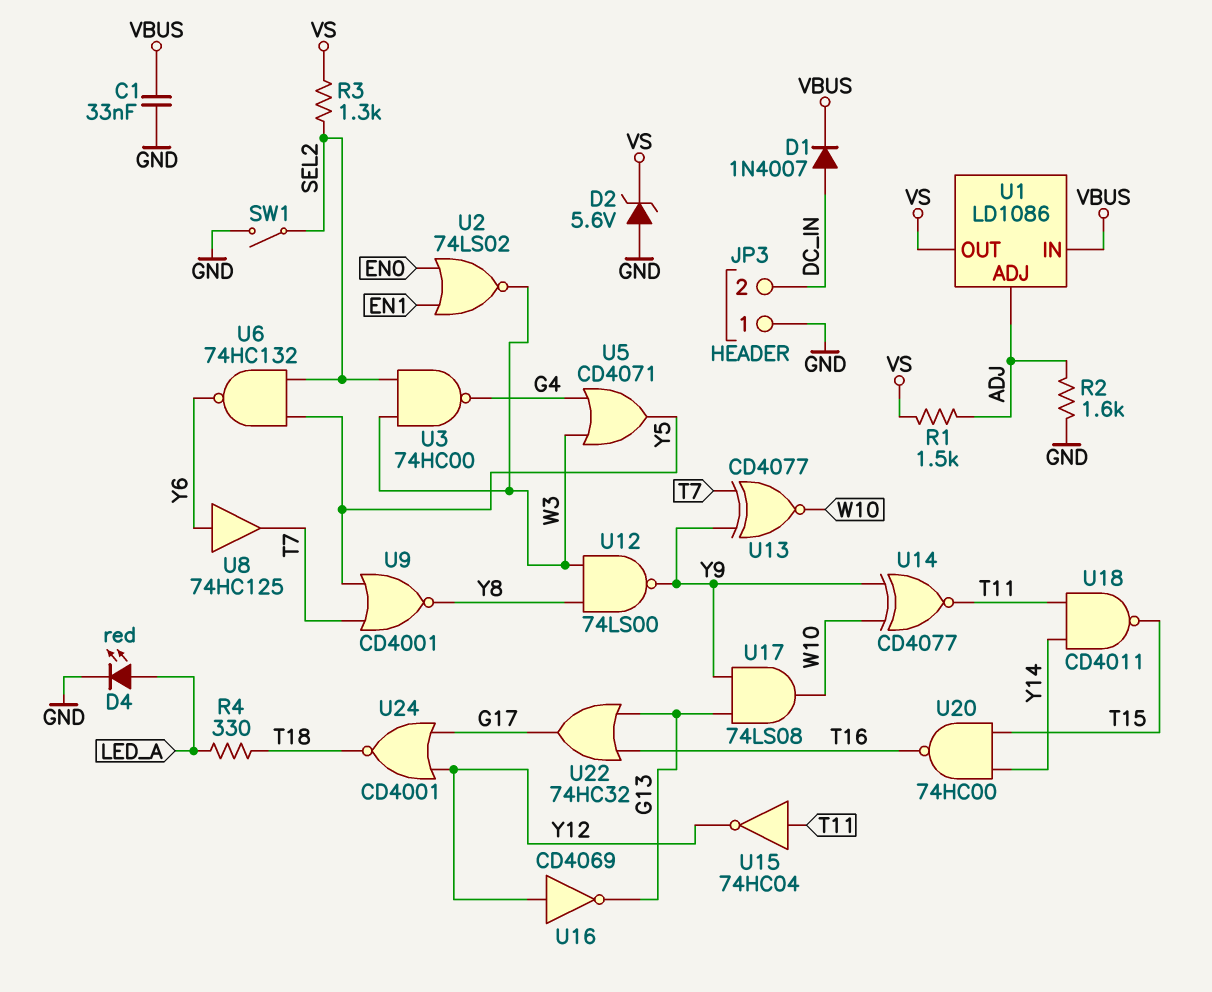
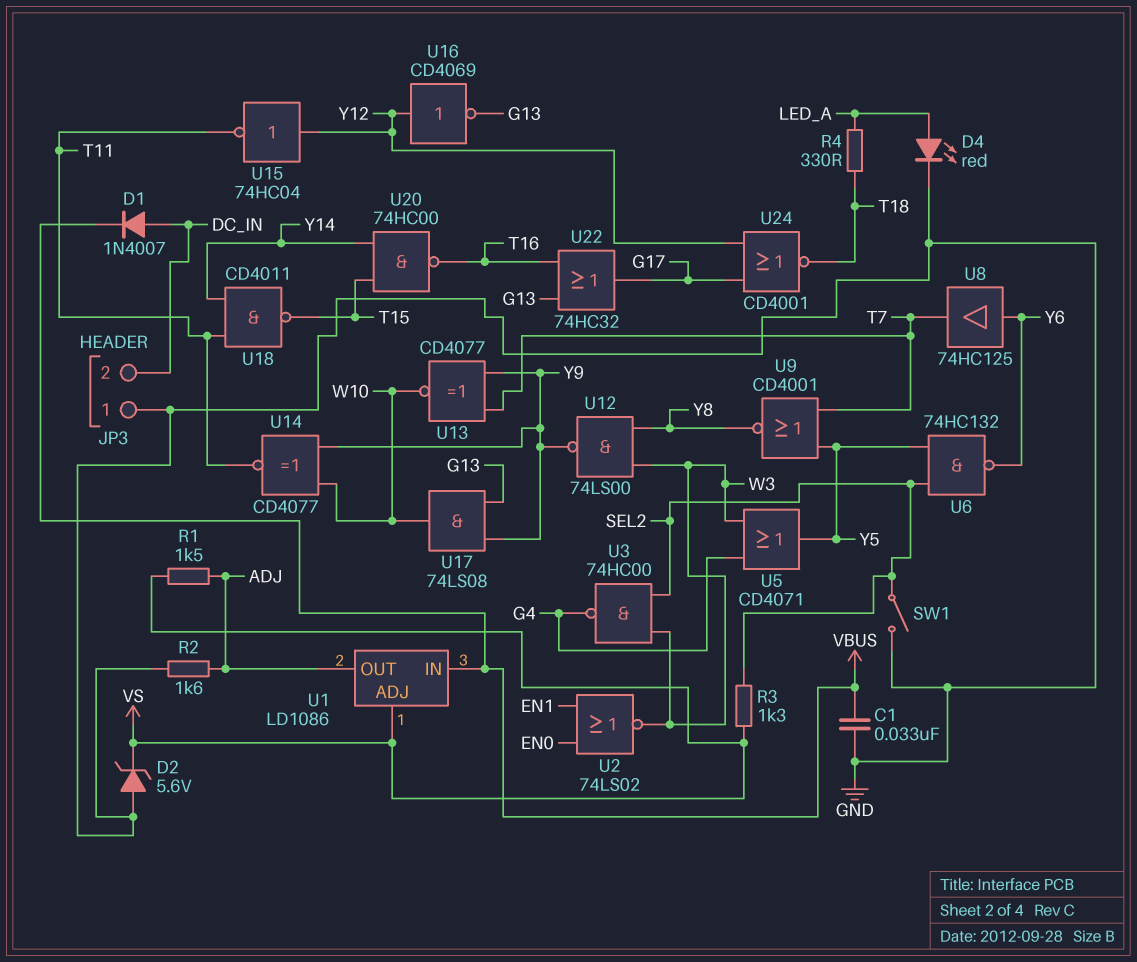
U1 pin ADJ: ADJ -> VS
U1 pin OUT: VS -> ADJ
U15: NOT 74HC04 (in T11, out Y12) -> NOT 74HC04 (in Y12, out T11)

